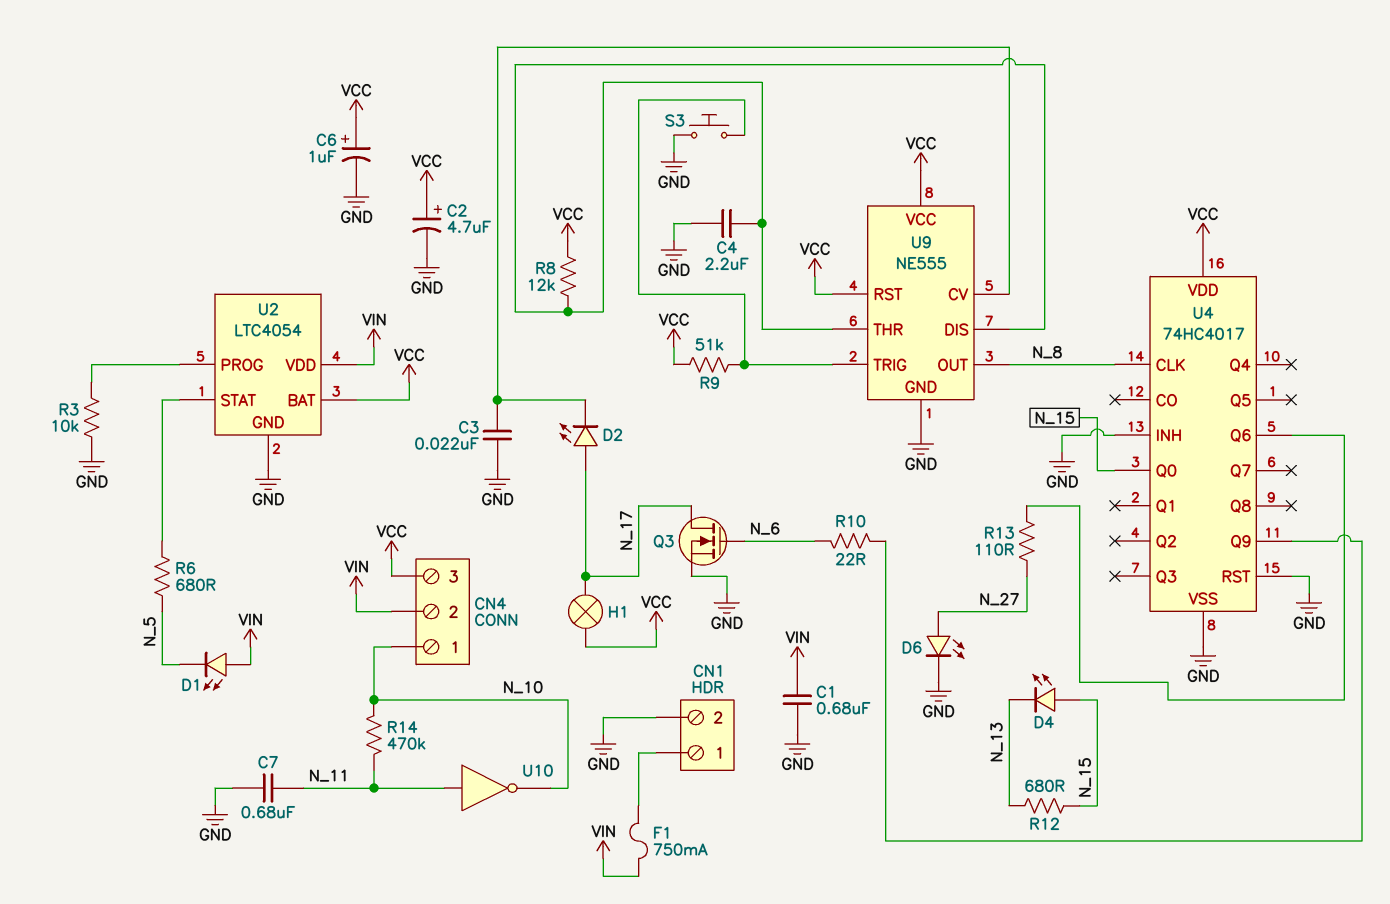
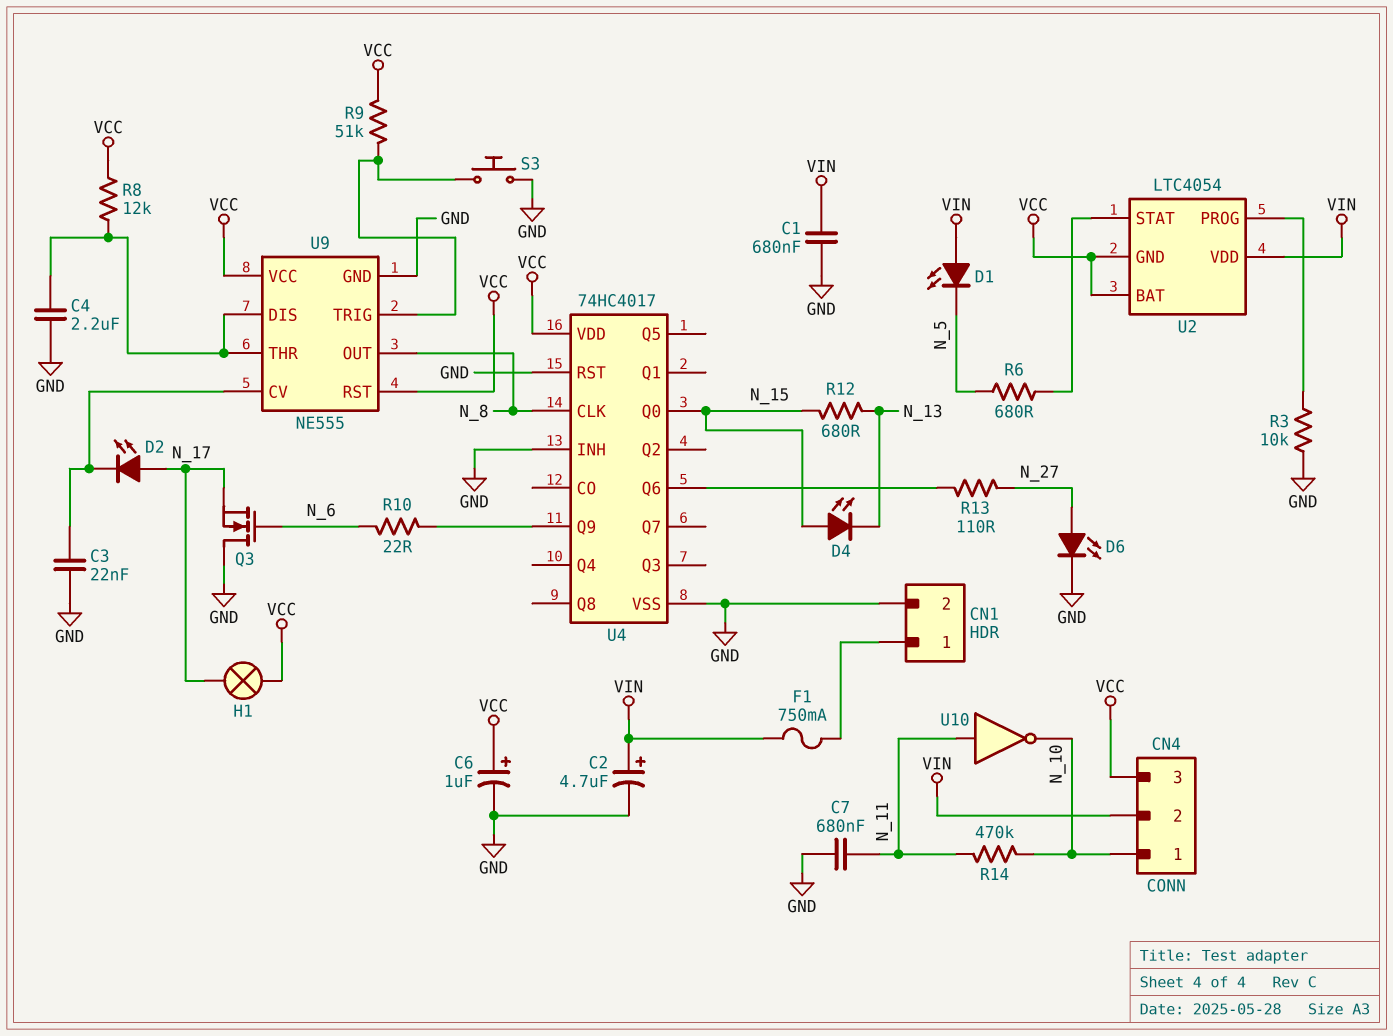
C2: 4.7uF (plus VCC, minus GND) -> 4.7uF (plus VIN, minus GND)
Q3: NMOS (G N_6, D N_17, S GND) -> NMOS (G N_6, D GND, S N_17)
U2 pin GND: GND -> VCC

